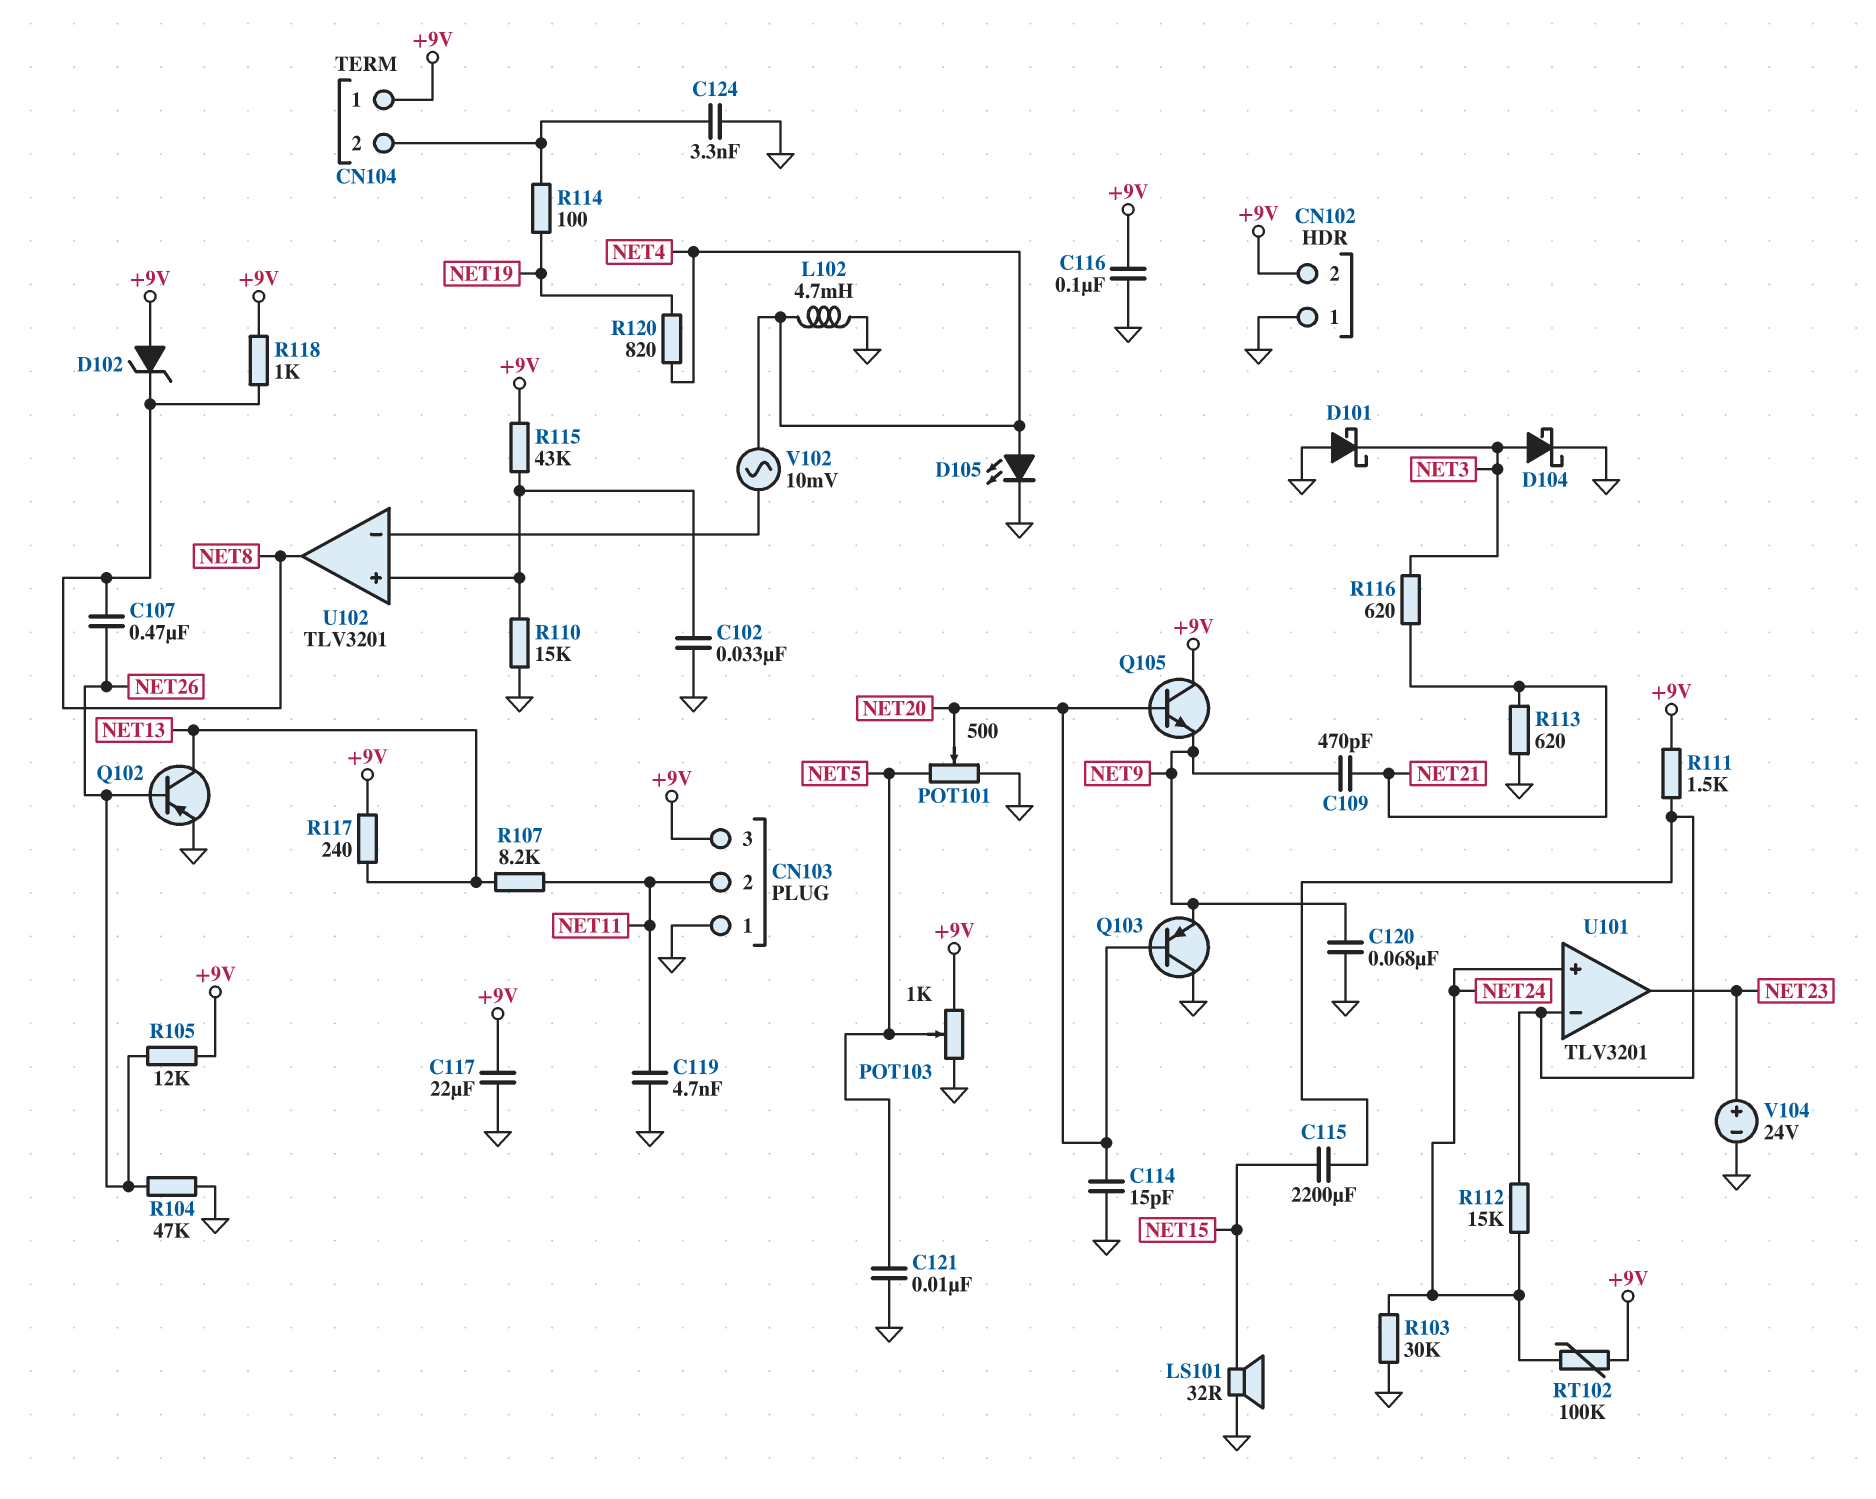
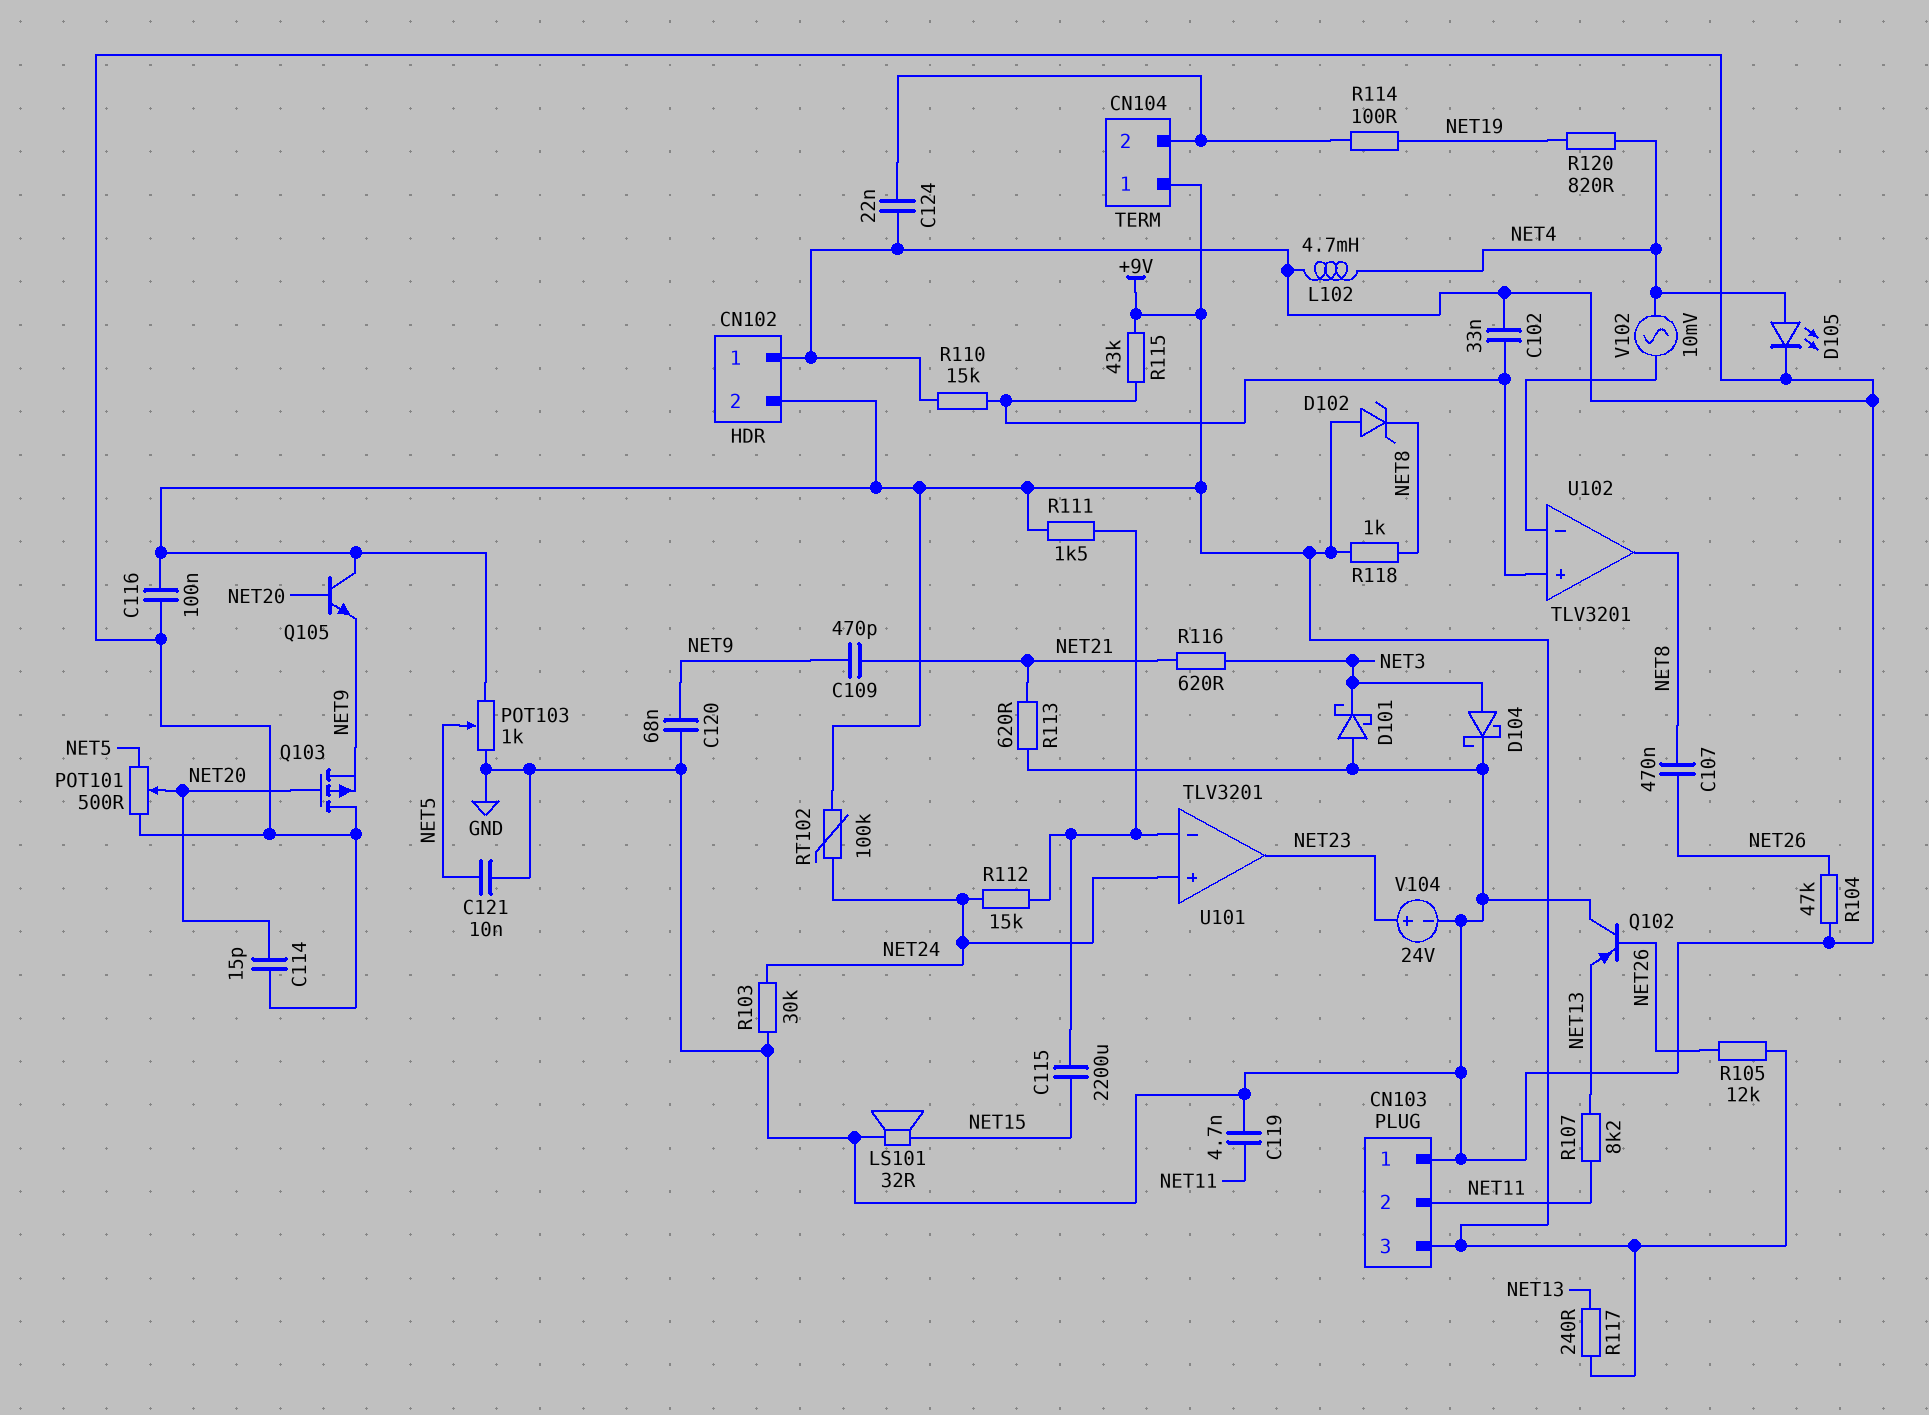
C117: 22uF (+9V, GND) -> none
C124: 3.3nF (CN104/2, GND) -> 22nF (CN104/2, GND)
Q102: PNP (B NET26, C NET13, E GND) -> PNP (B NET26, C GND, E NET13)
Q103: PNP (B NET20, C GND, E NET9) -> PMOS (G NET20, D GND, S NET9)

